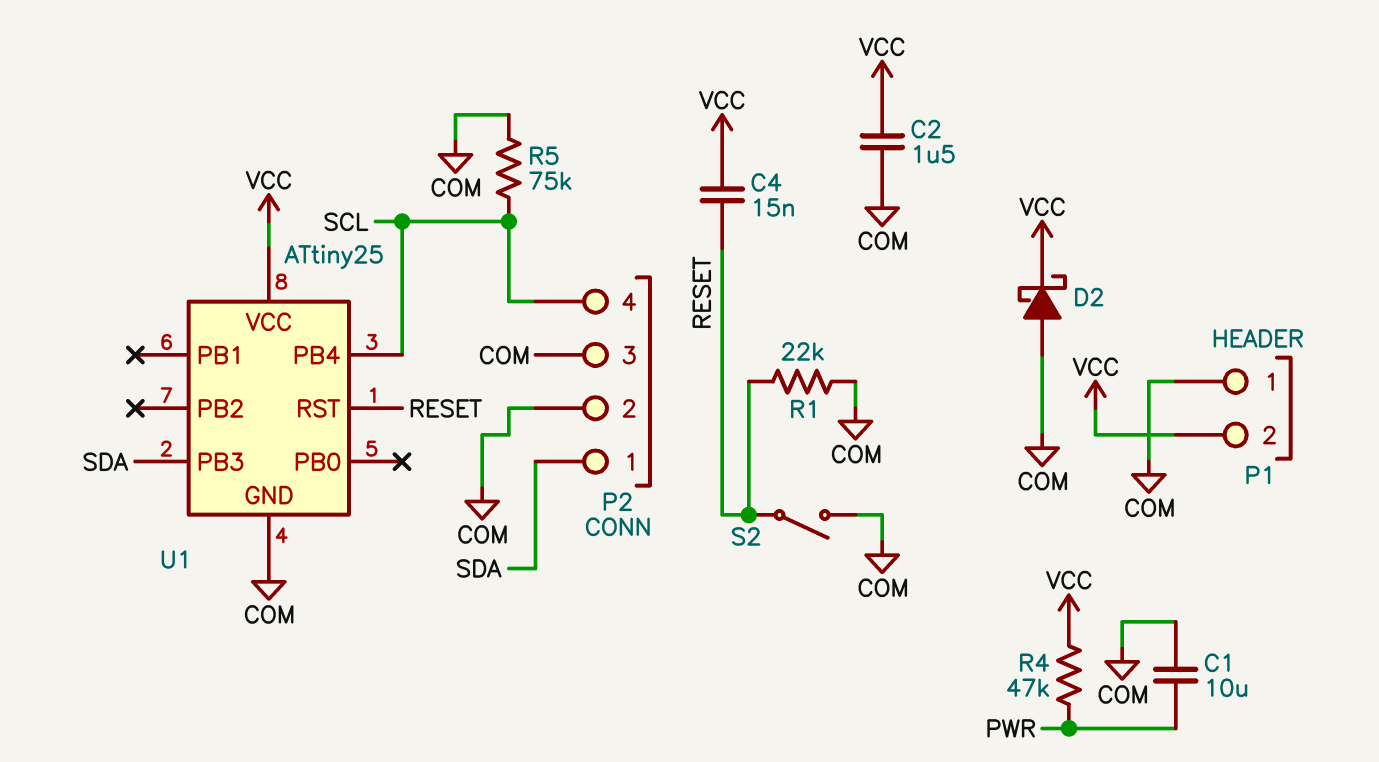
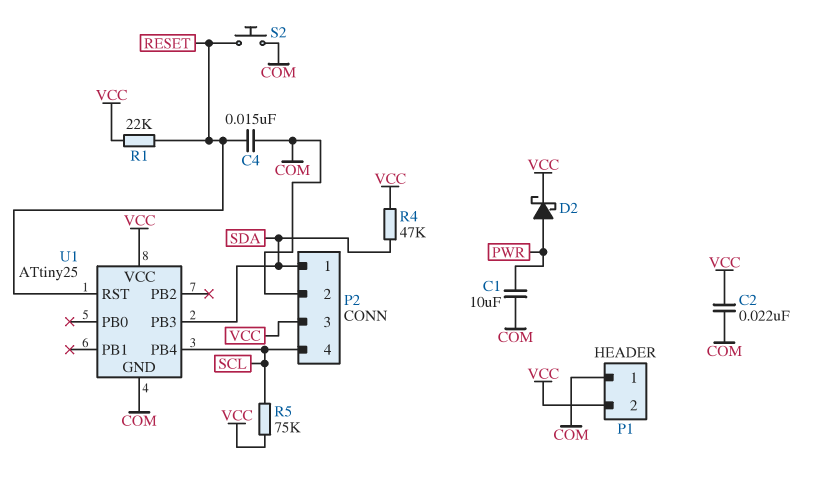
C2: 1.5uF (COM, VCC) -> 22nF (COM, VCC)
C4: 15nF (RESET, VCC) -> 15nF (COM, RESET)
D2: schottky (A COM, K VCC) -> schottky (A PWR, K VCC)
P2 pin 3: COM -> VCC
R1: 22k (COM, RESET) -> 22k (RESET, VCC)
R4: 47k (PWR, VCC) -> 47k (SDA, VCC)
R5: 75k (COM, SCL) -> 75k (SCL, VCC)
S2: switch (COM, RESET) -> button (COM, RESET)

